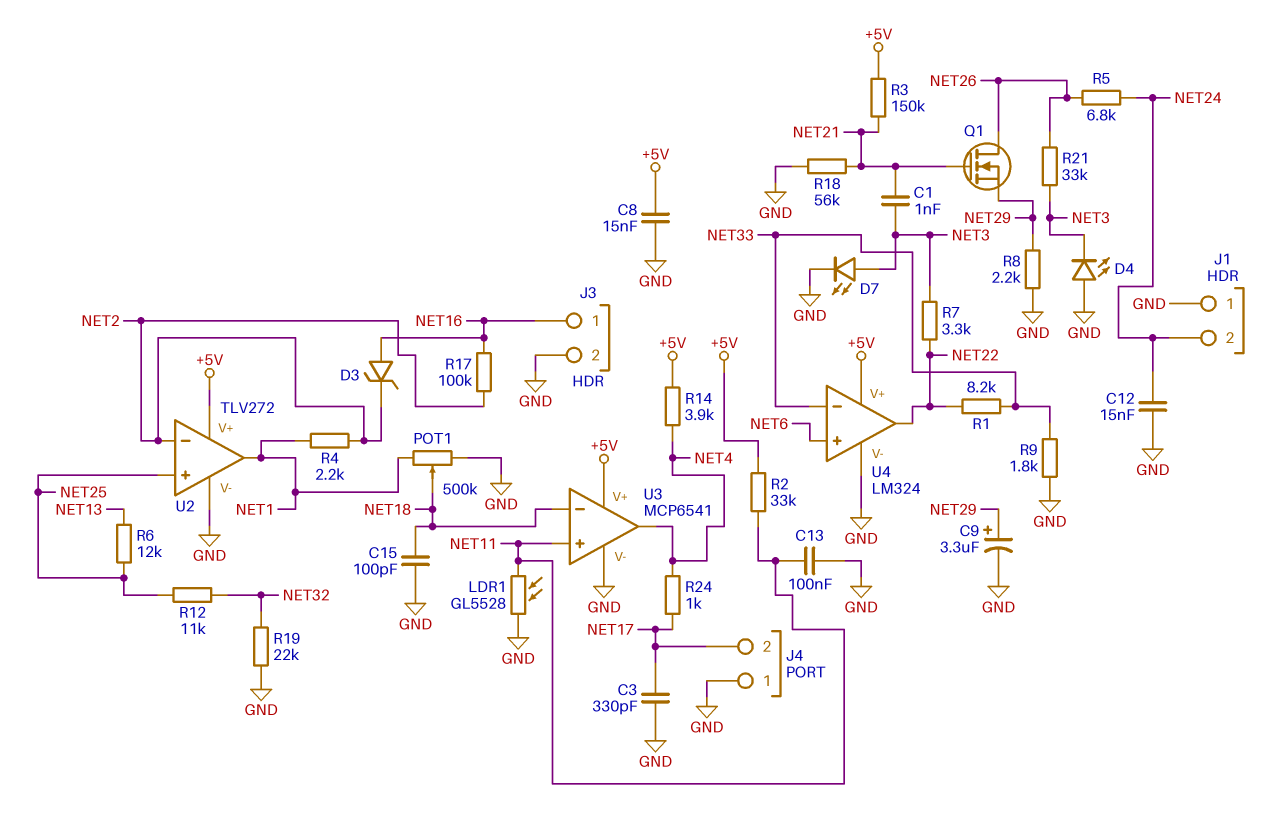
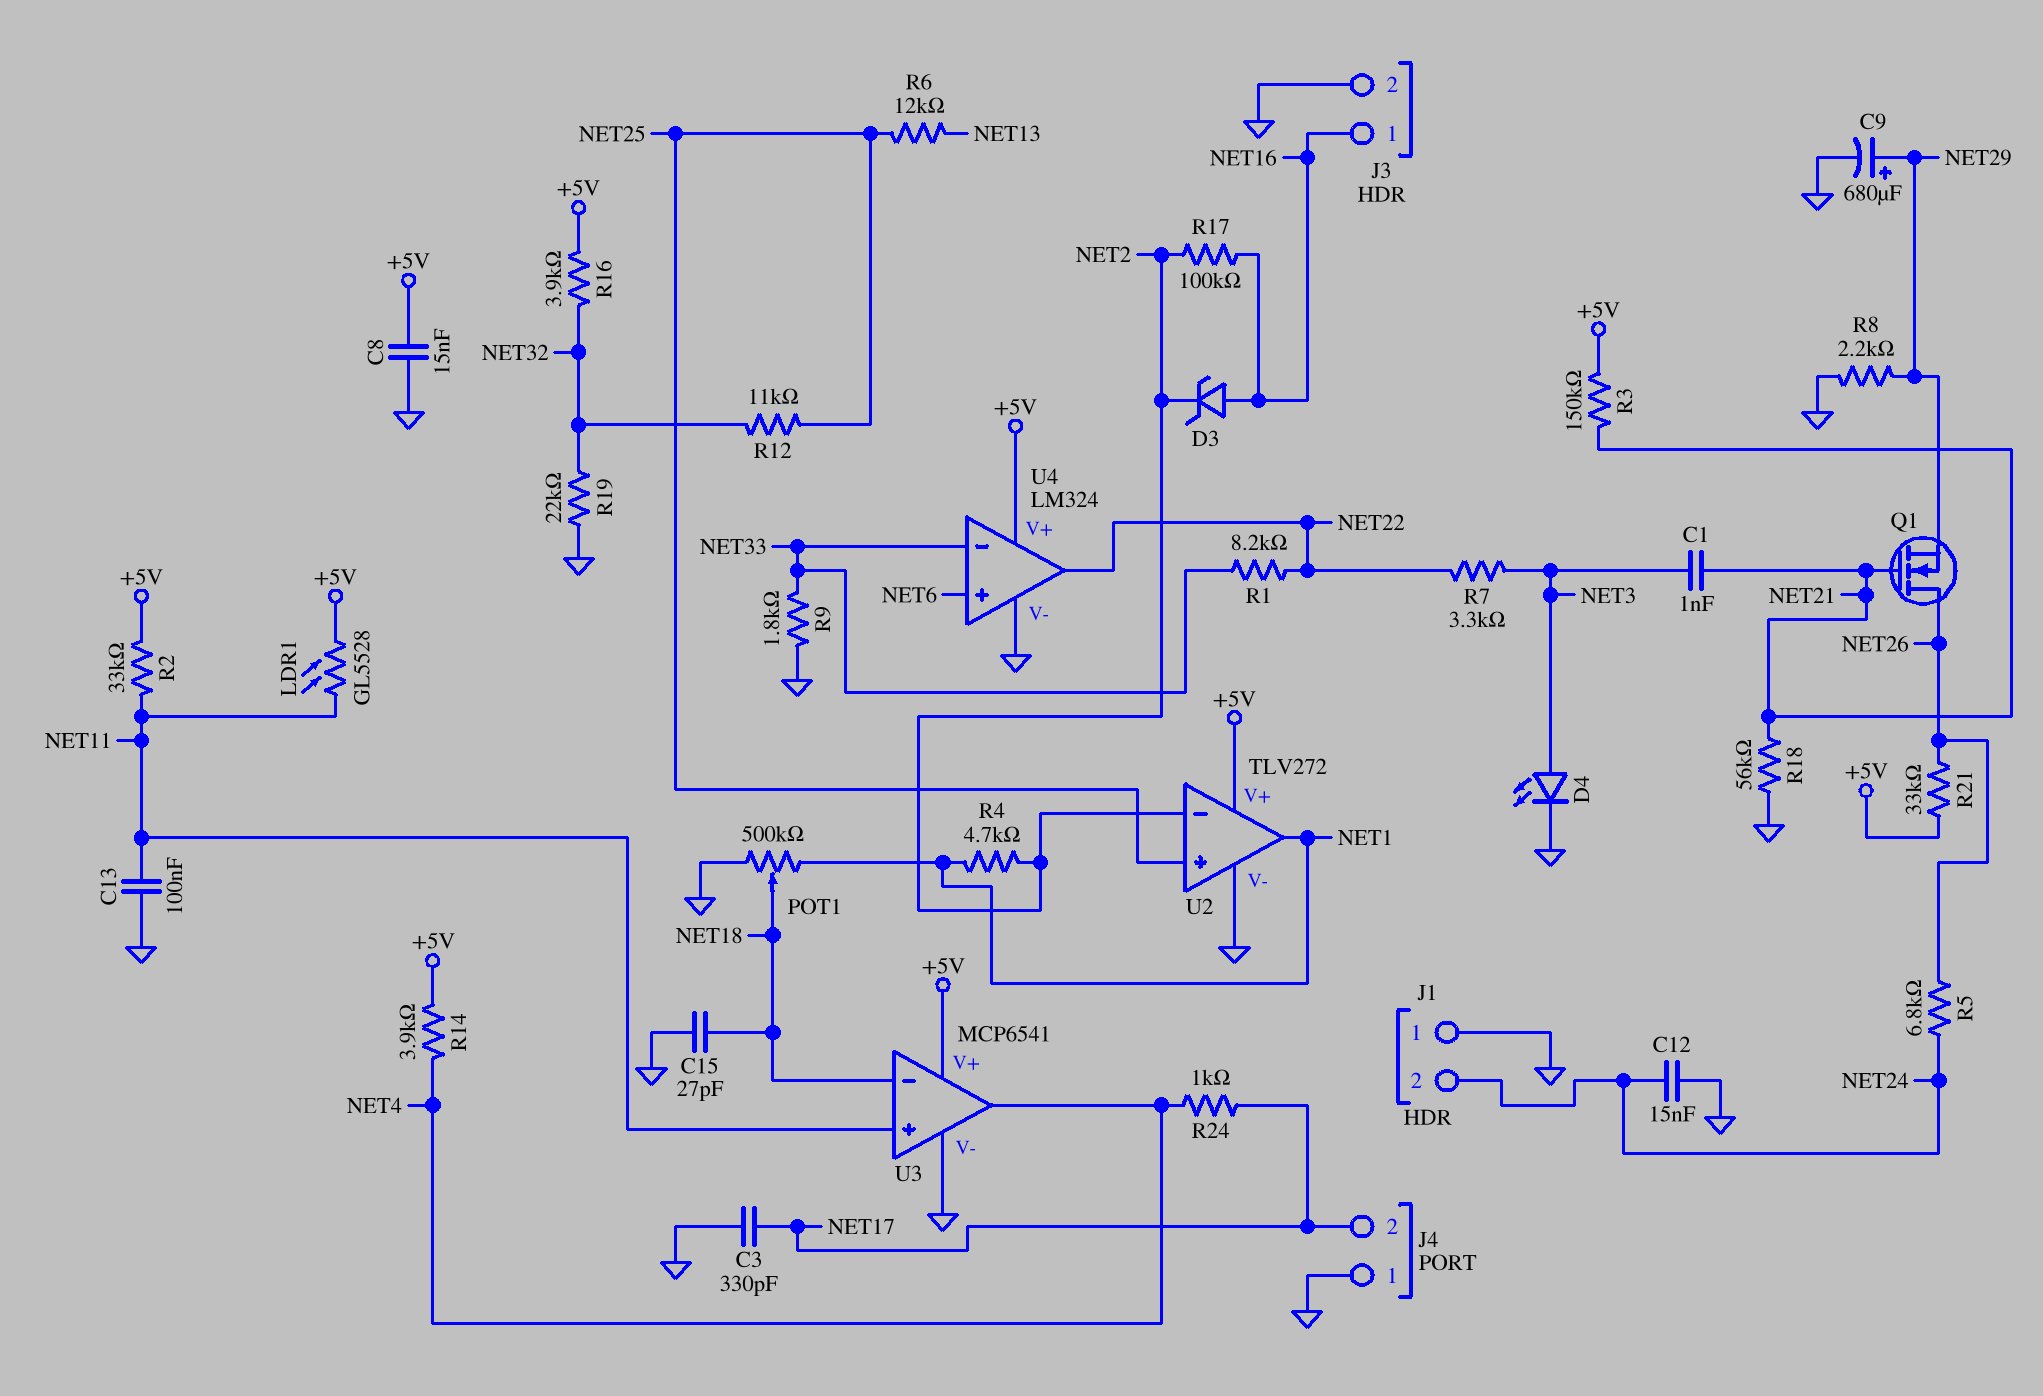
C9: 3.3uF (plus NET29, minus GND) -> 680uF (plus NET29, minus GND)
C15: 100pF (GND, NET18) -> 27pF (GND, NET18)
D4: LED (A GND, K NET3) -> LED (A NET3, K GND)
D7: LED (A NET3, K GND) -> none
LDR1: GL5528 (GND, NET11) -> GL5528 (+5V, NET11)
R4: 2.2k (NET1, NET2) -> 4.7k (NET1, NET2)
R16: none -> 3.9k (+5V, NET32)
R21: 33k (NET3, NET26) -> 33k (+5V, NET26)

